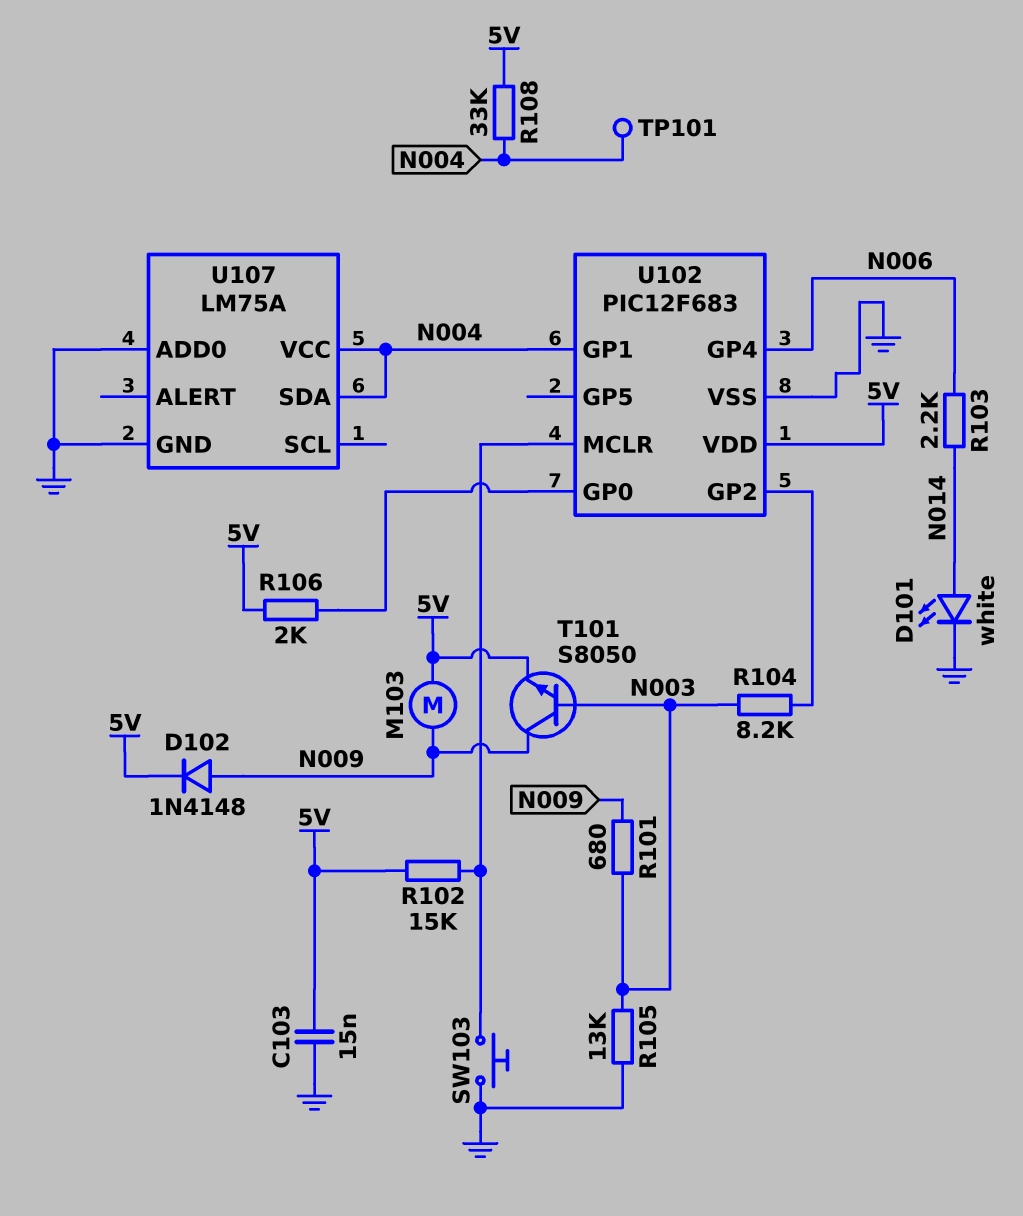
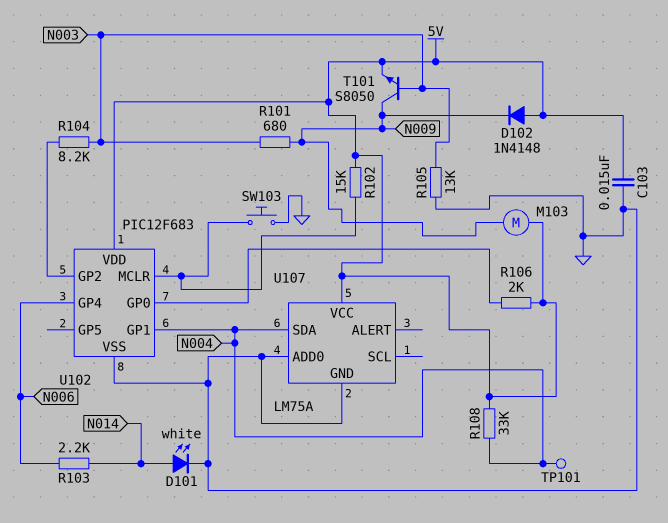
D102: diode 1N4148 (A N009, K 5V) -> diode 1N4148 (A 5V, K N009)
U107 pin VCC: N004 -> 5V

